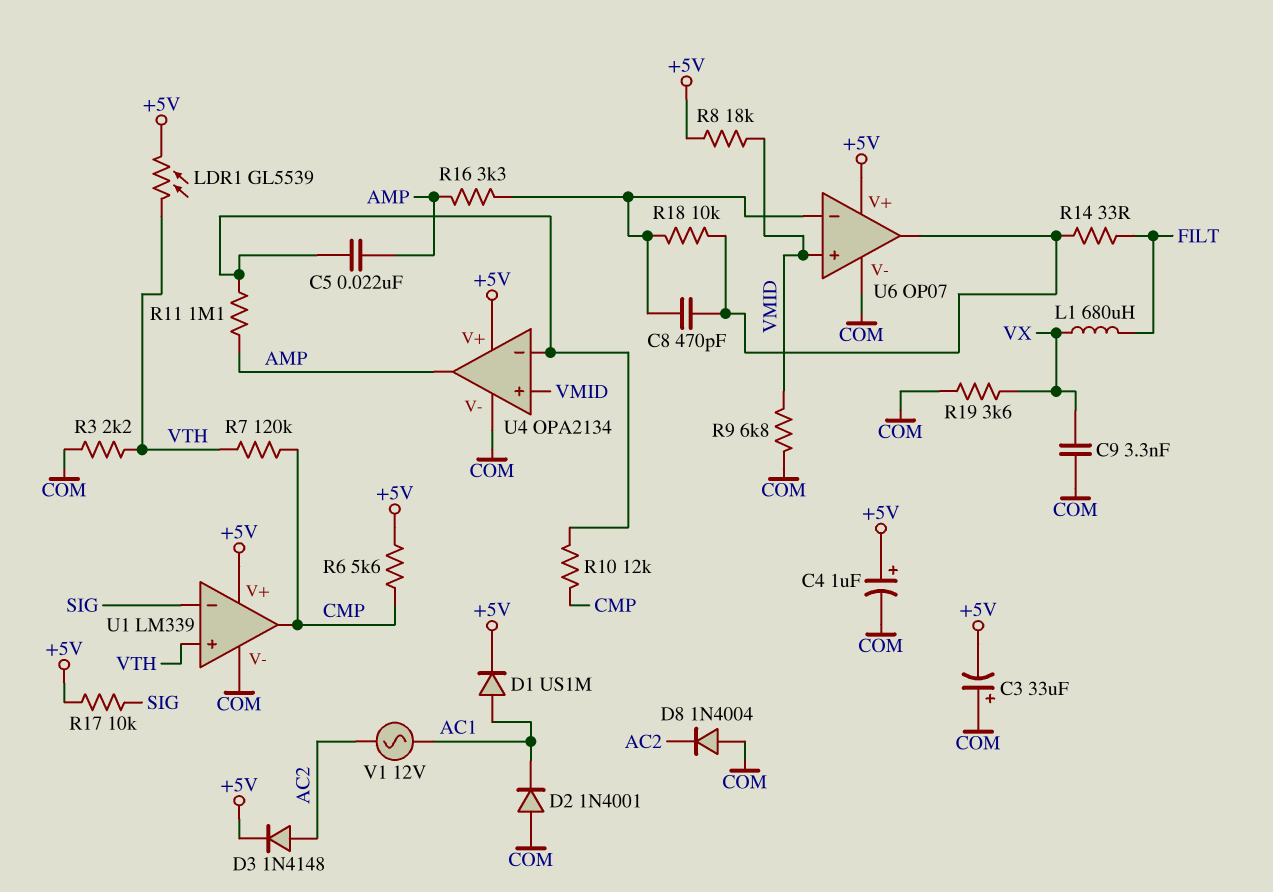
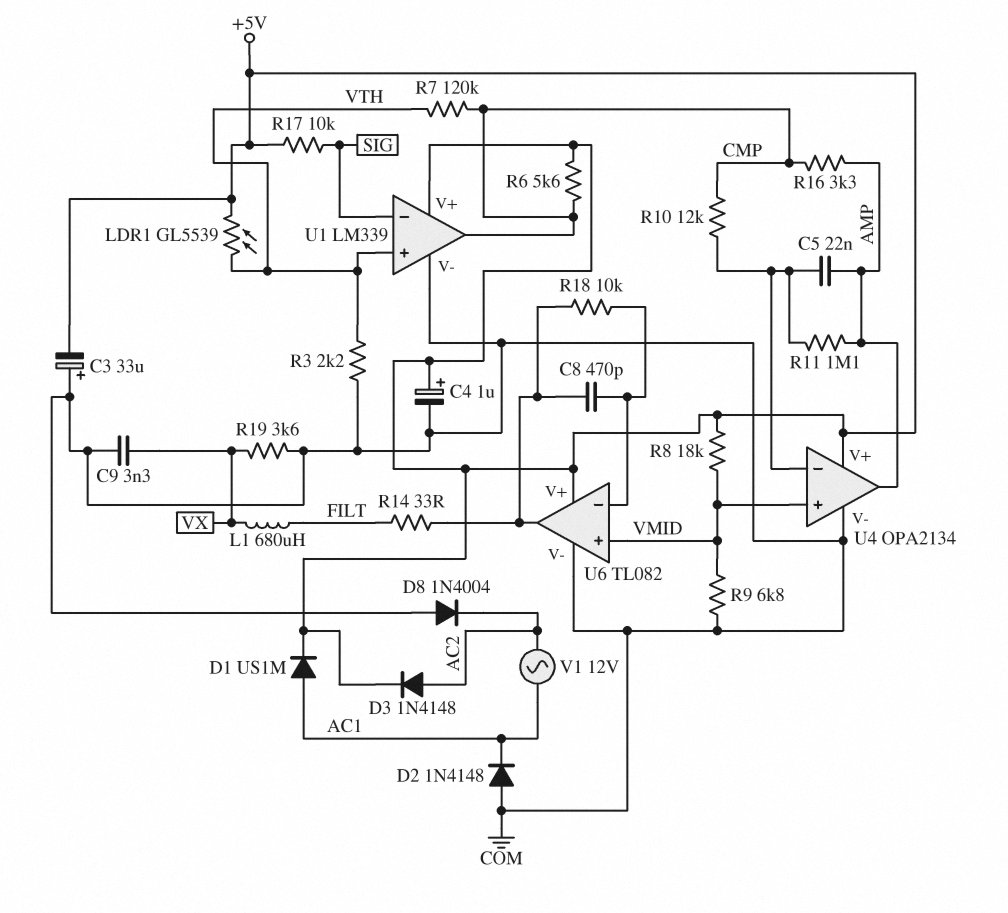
D2: diode 1N4001 (A COM, K AC1) -> diode 1N4148 (A COM, K AC1)
R16: 3.3k (AMP, U6/in-) -> 3.3k (AMP, CMP)
U6: OP07 -> TL082

